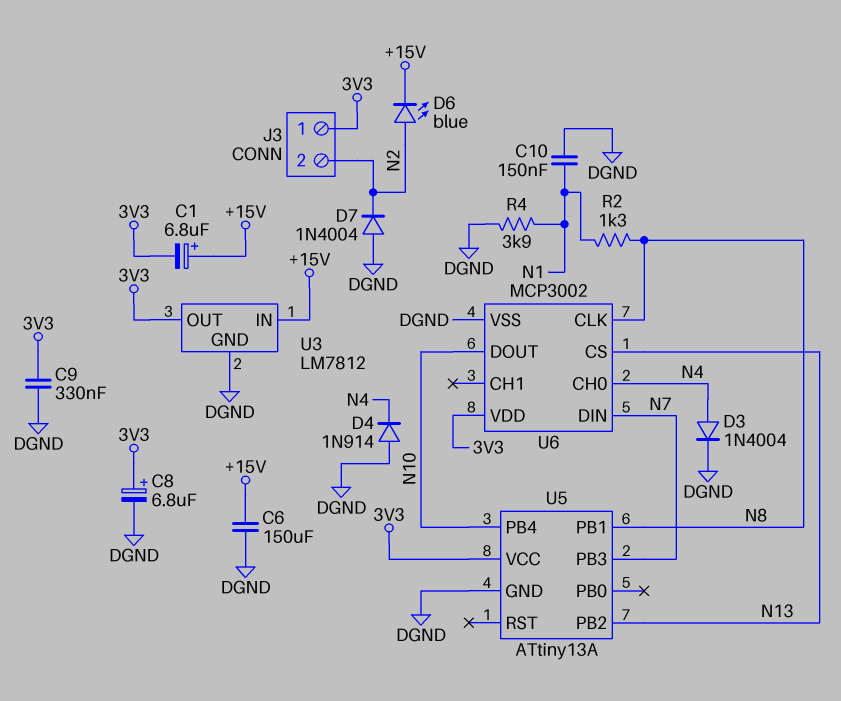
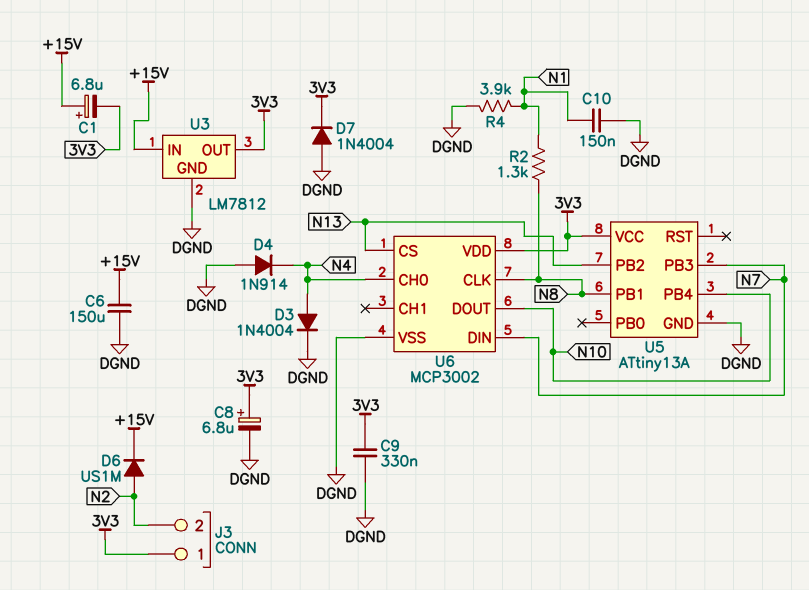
D6: LED blue (A N2, K +15V) -> diode US1M (A N2, K +15V)
D7: diode 1N4004 (A DGND, K N2) -> diode 1N4004 (A DGND, K 3V3)

